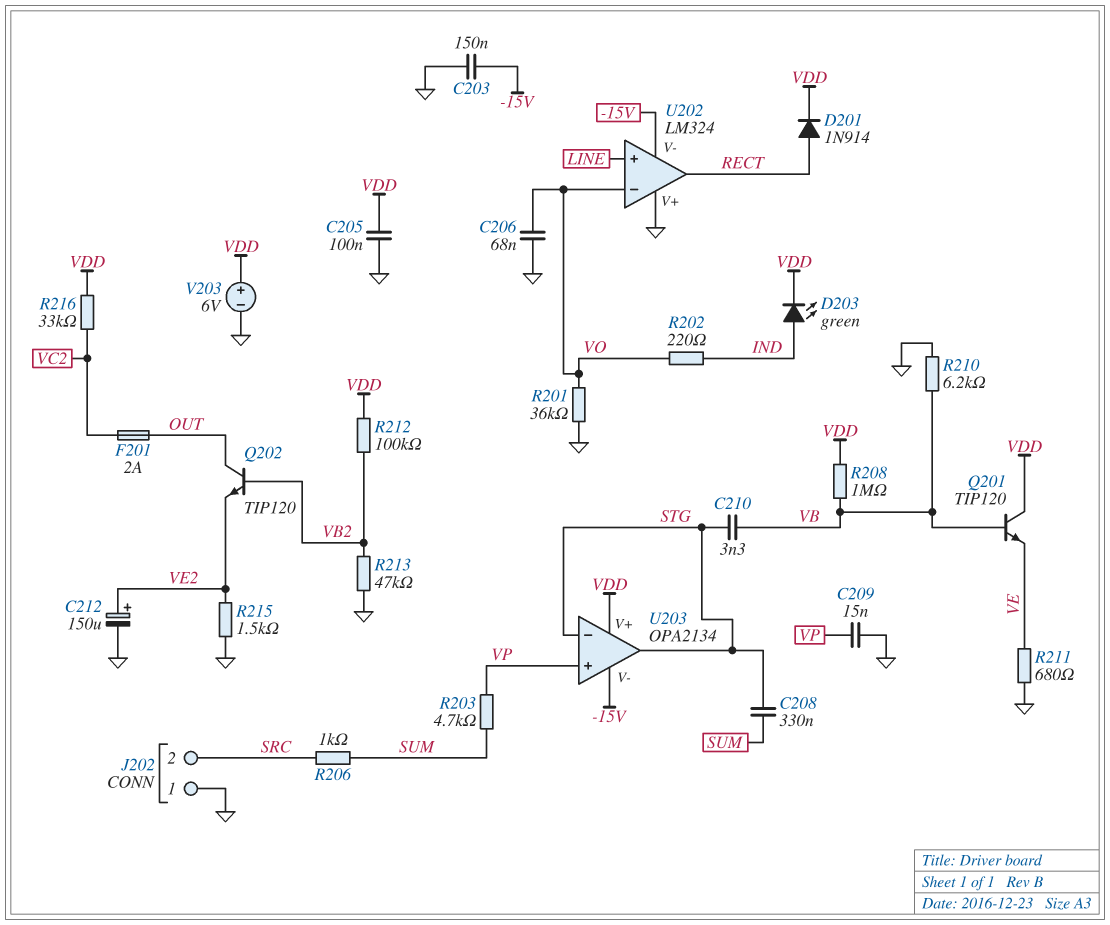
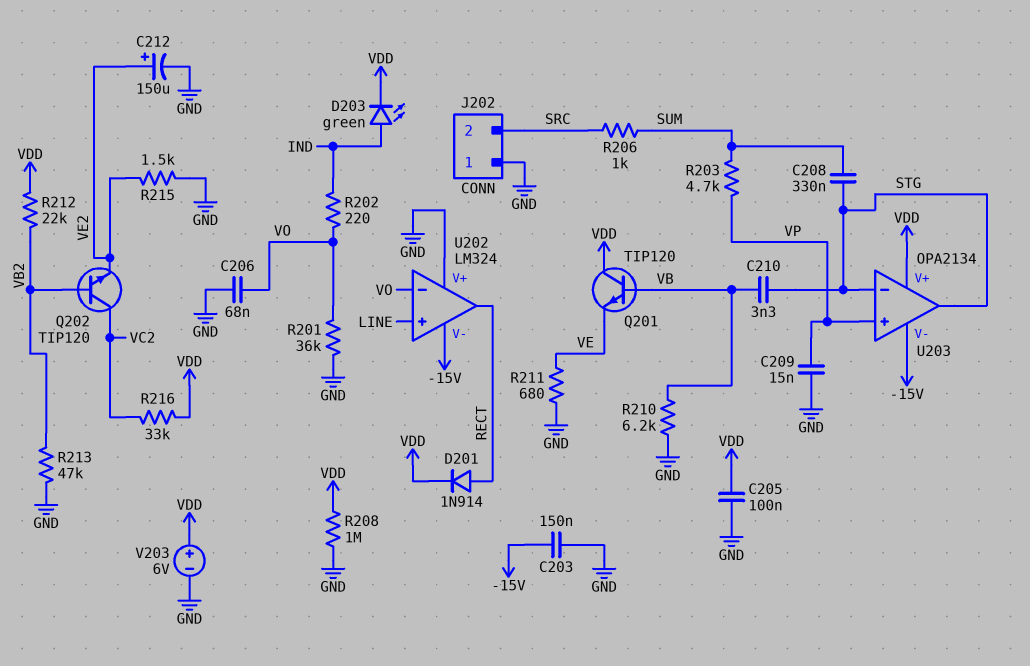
F201: 2A (OUT, VC2) -> none
Q202: NPN TIP120 (B VB2, C OUT, E VE2) -> NPN TIP120 (B VB2, C VC2, E VE2)
R208: 1M (VB, VDD) -> 1M (GND, VDD)
R212: 100k (VB2, VDD) -> 22k (VB2, VDD)

